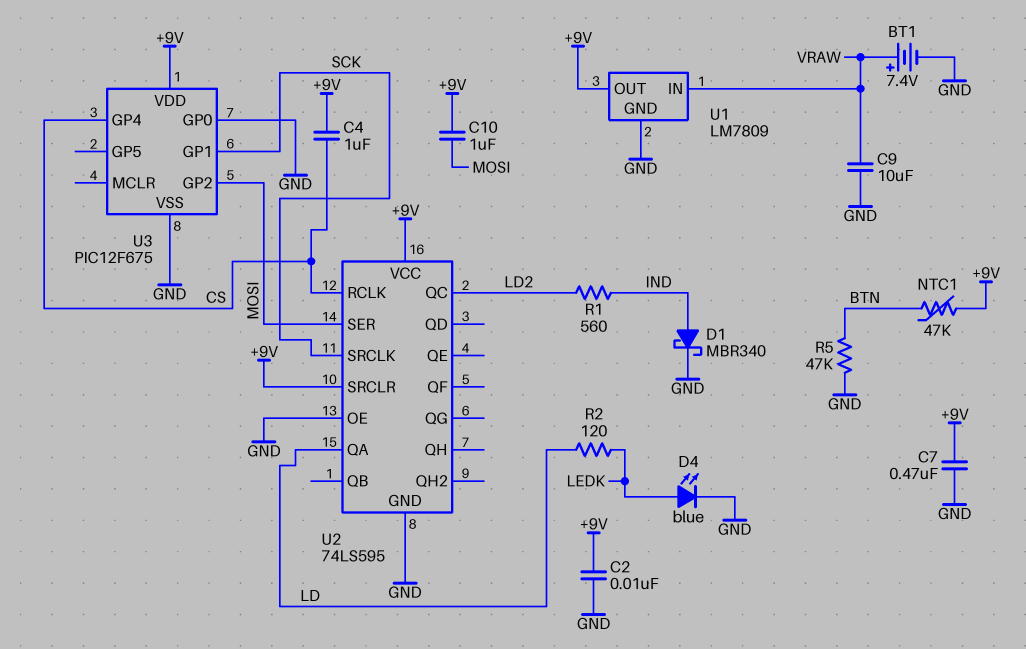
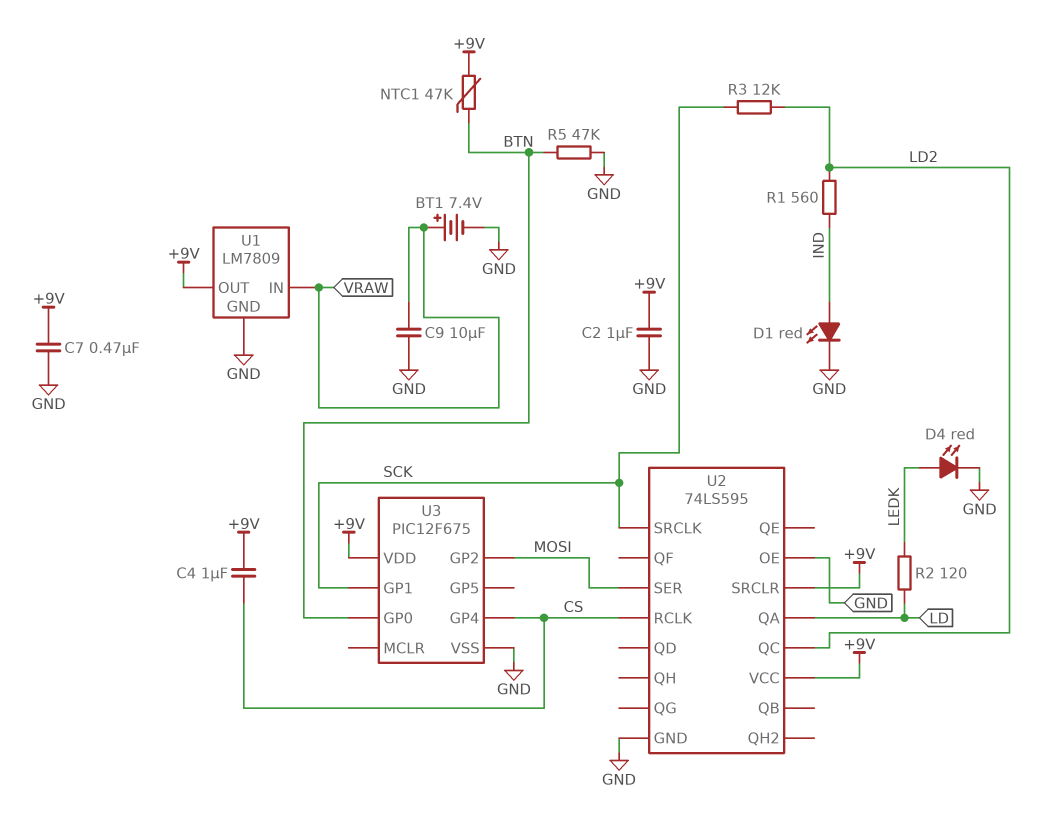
C2: 10nF (+9V, GND) -> 1uF (+9V, GND)
C10: 1uF (+9V, MOSI) -> none
D1: schottky MBR340 (A IND, K GND) -> LED red (A IND, K GND)
D4: LED blue (A LEDK, K GND) -> LED red (A LEDK, K GND)
R3: none -> 12k (LD2, SCK)
U3 pin GP0: GND -> BTN

